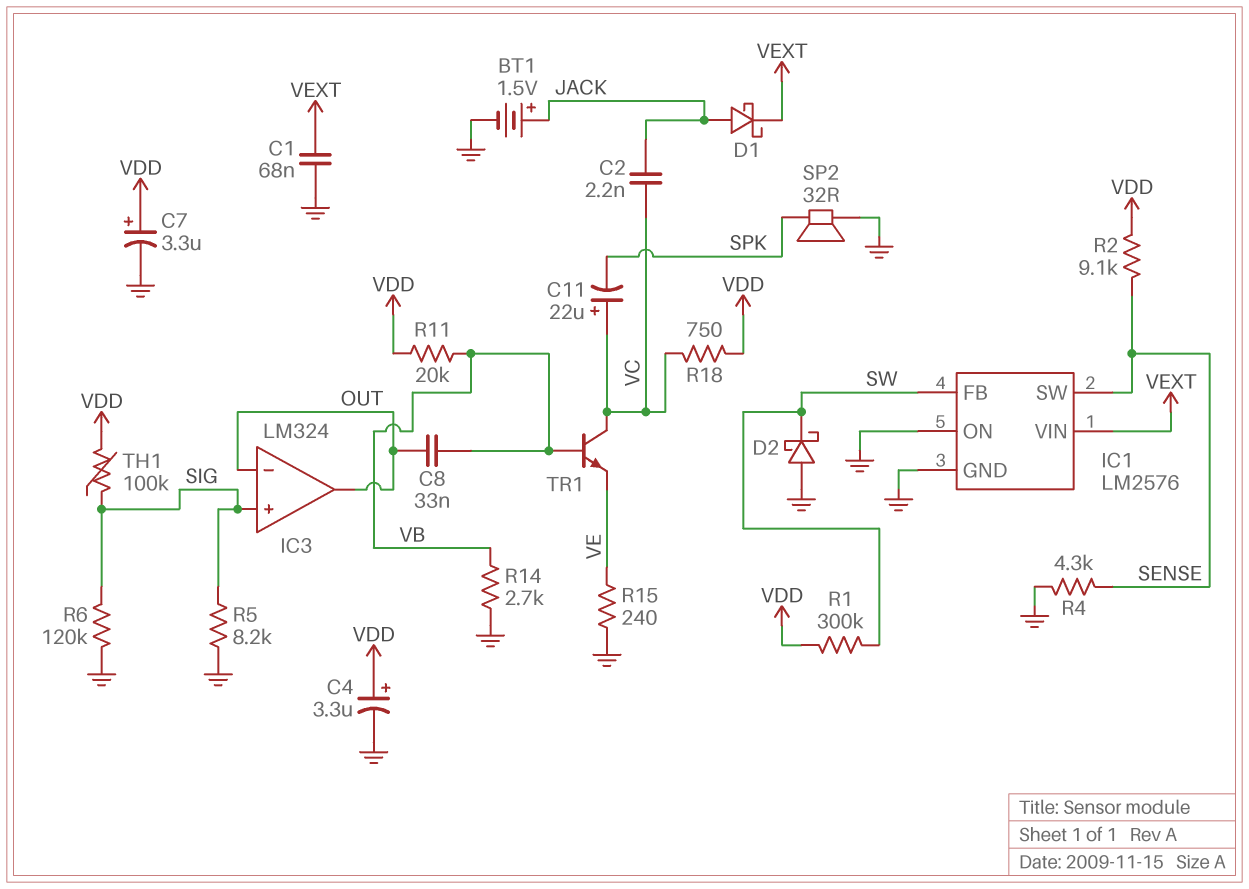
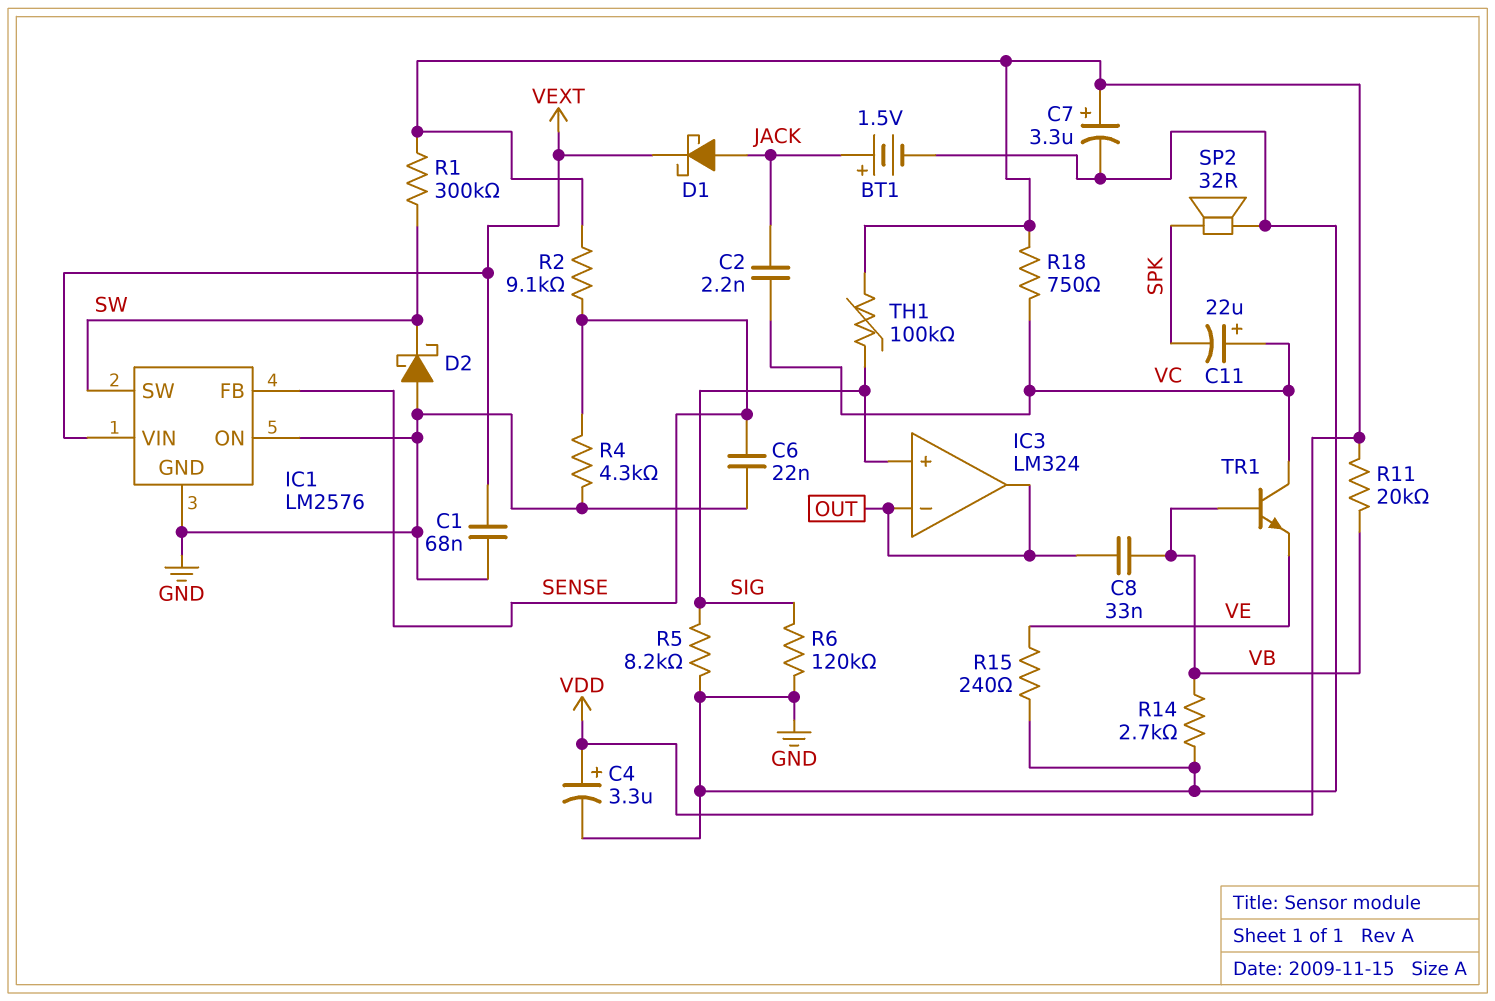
C6: none -> 22nF (GND, SENSE)
IC1 pin FB: SW -> SENSE
IC1 pin SW: SENSE -> SW

